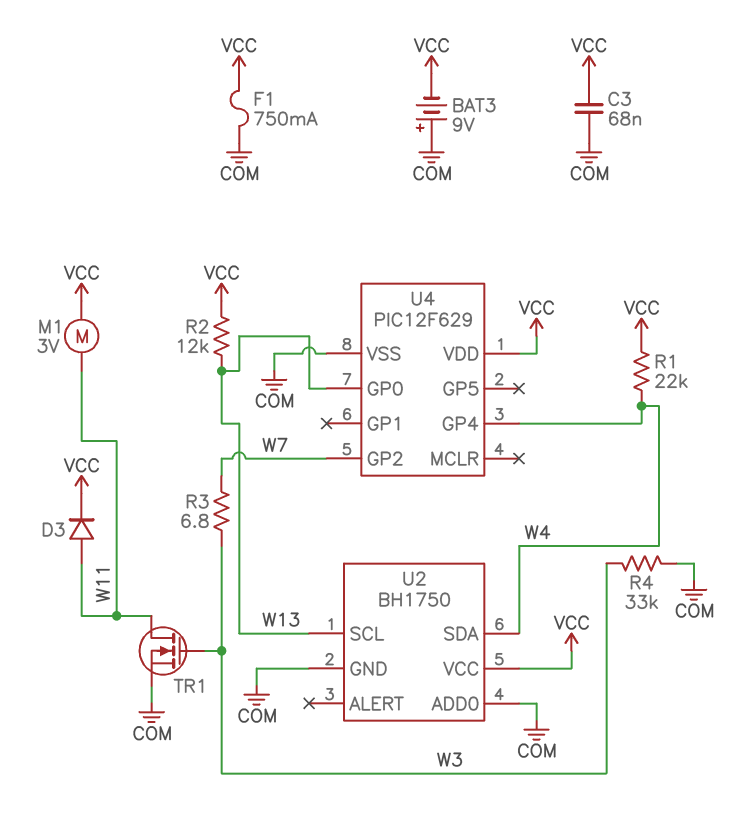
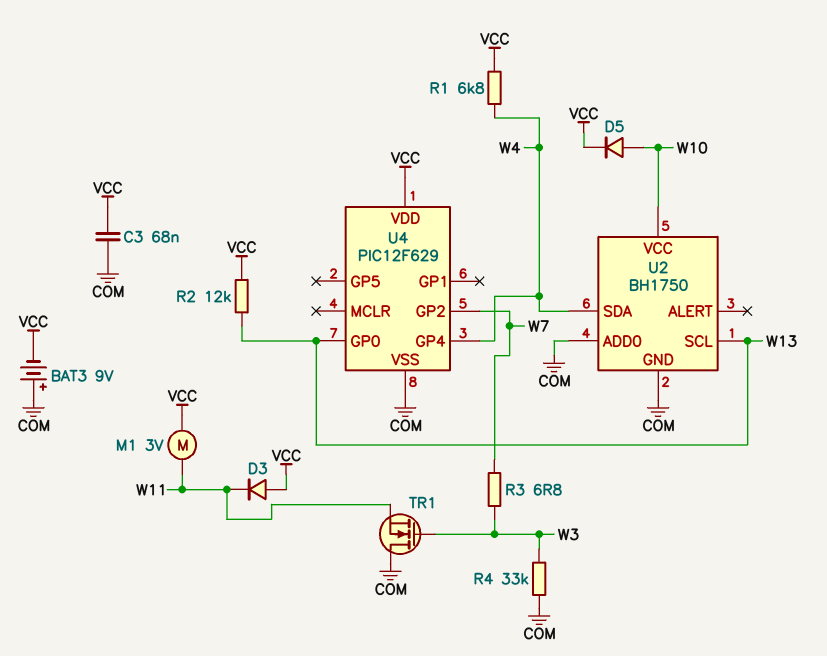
D3: diode (A W11, K VCC) -> diode (A VCC, K W11)
D5: none -> diode (A W10, K VCC)
F1: 750mA (COM, VCC) -> none
R1: 22k (VCC, W4) -> 6.8k (VCC, W4)
TR1: NMOS (G W3, D W11, S COM) -> NMOS (G W3, D COM, S W11)
U2 pin VCC: VCC -> W10

